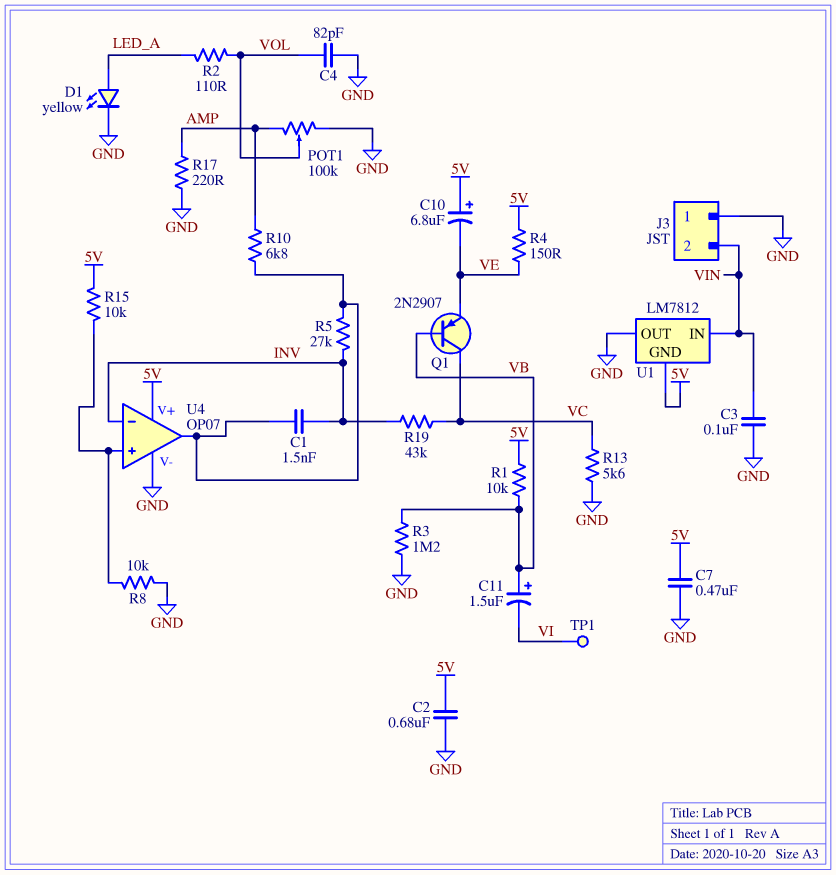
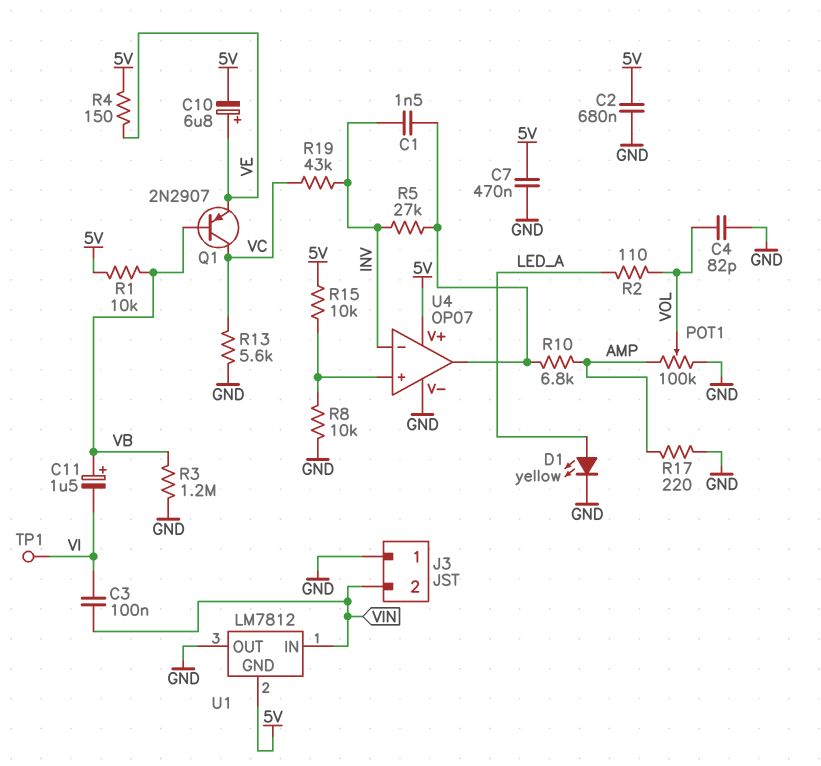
C3: 100nF (GND, VIN) -> 100nF (VI, VIN)
C10: 6.8uF (plus 5V, minus VE) -> 6.8uF (plus VE, minus 5V)

